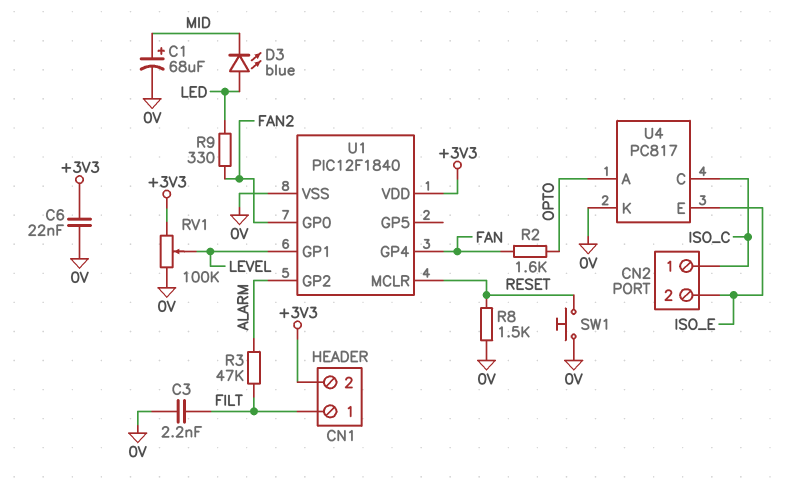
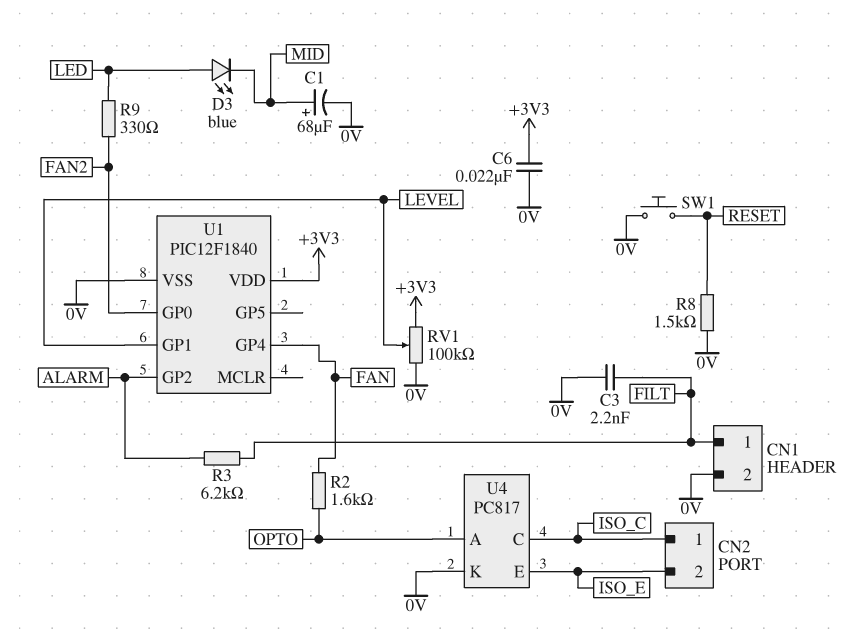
CN1 pin 2: +3V3 -> 0V
R3: 47k (ALARM, FILT) -> 6.2k (ALARM, FILT)
U1 pin MCLR: RESET -> none

